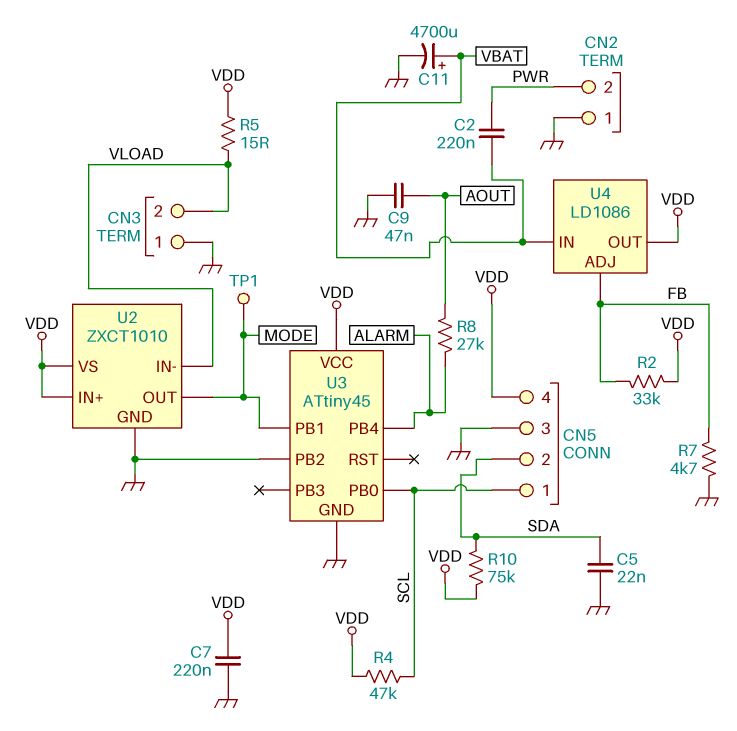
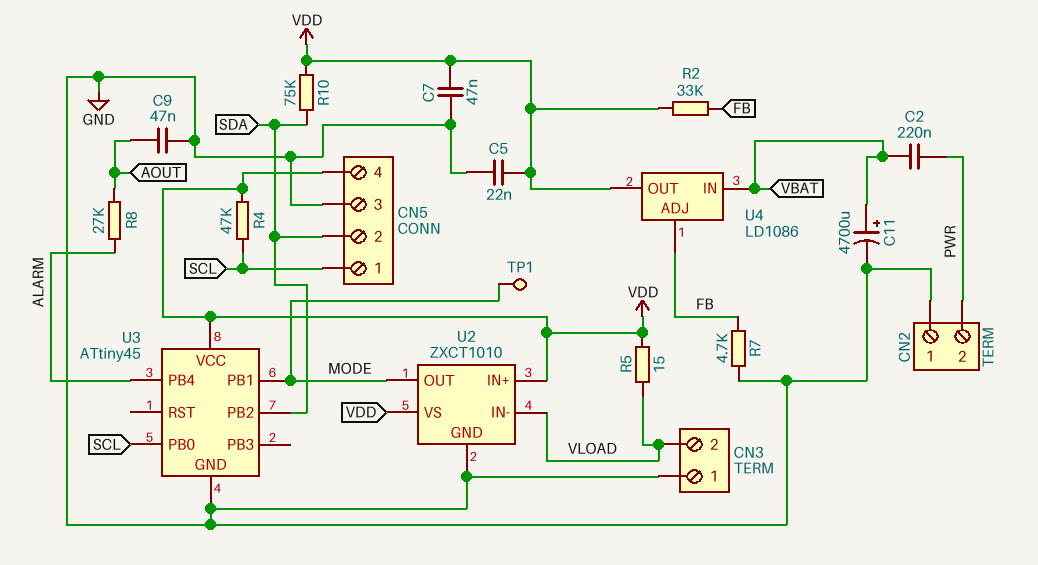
C5: 22nF (GND, SDA) -> 22nF (GND, VDD)
C7: 220nF (GND, VDD) -> 47nF (GND, VDD)
U3 pin PB2: GND -> SDA

